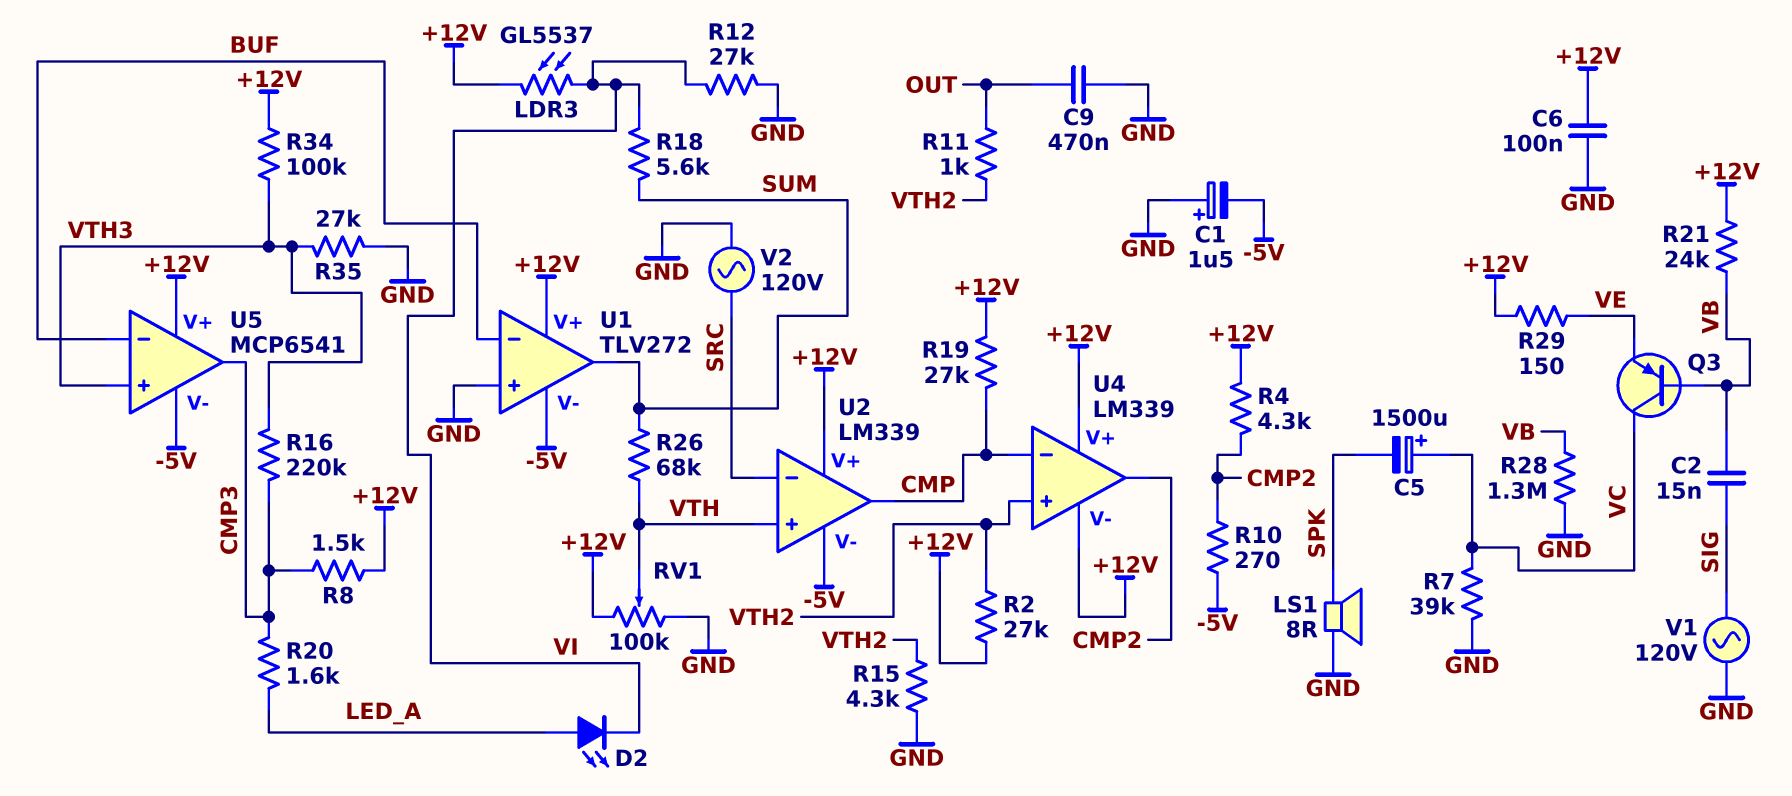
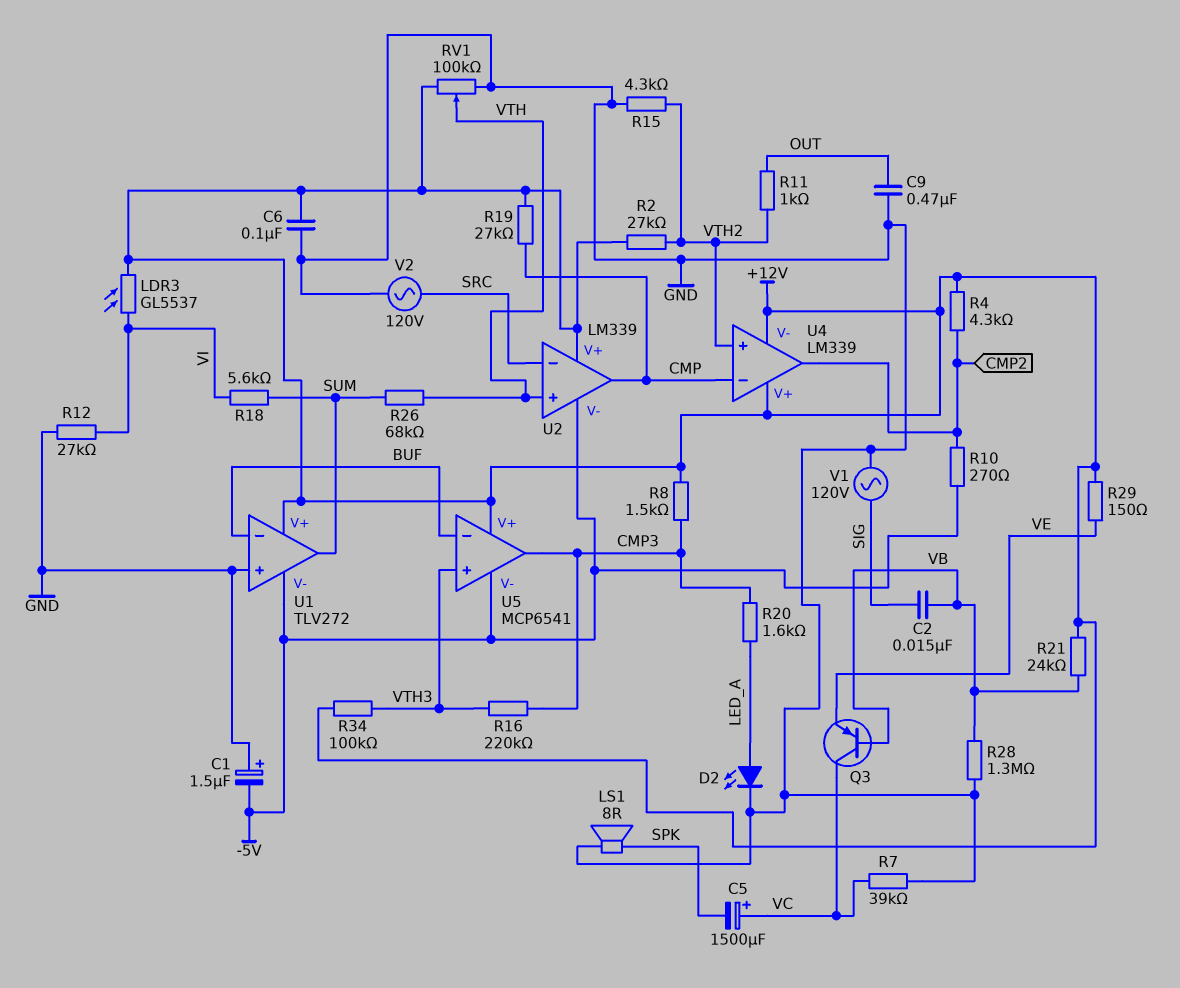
D2: LED (A LED_A, K VI) -> LED (A LED_A, K GND)
R35: 27k (GND, VTH3) -> none

